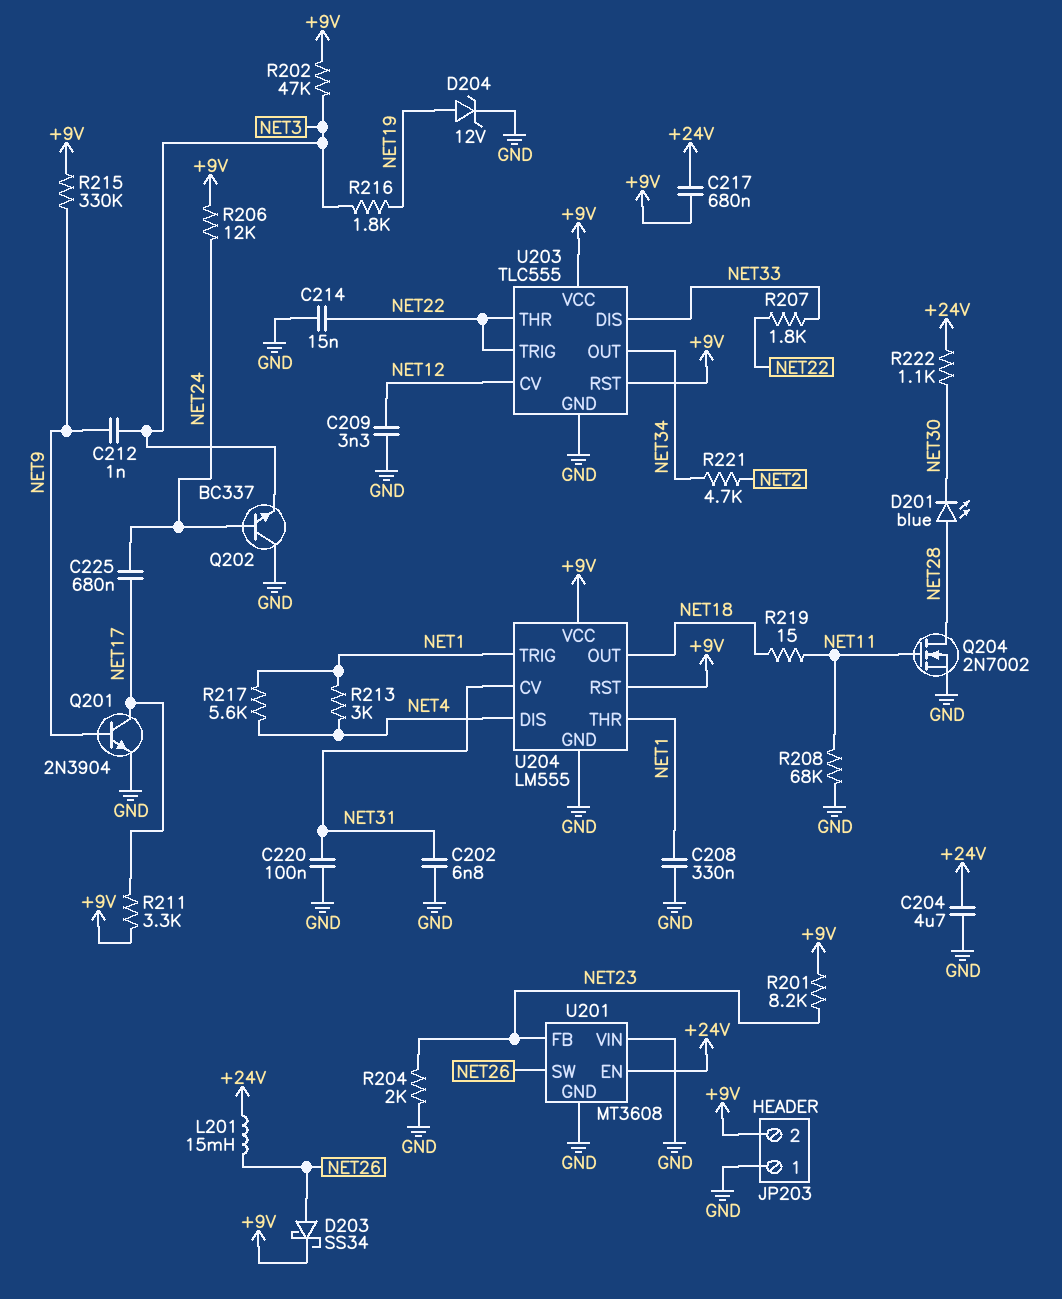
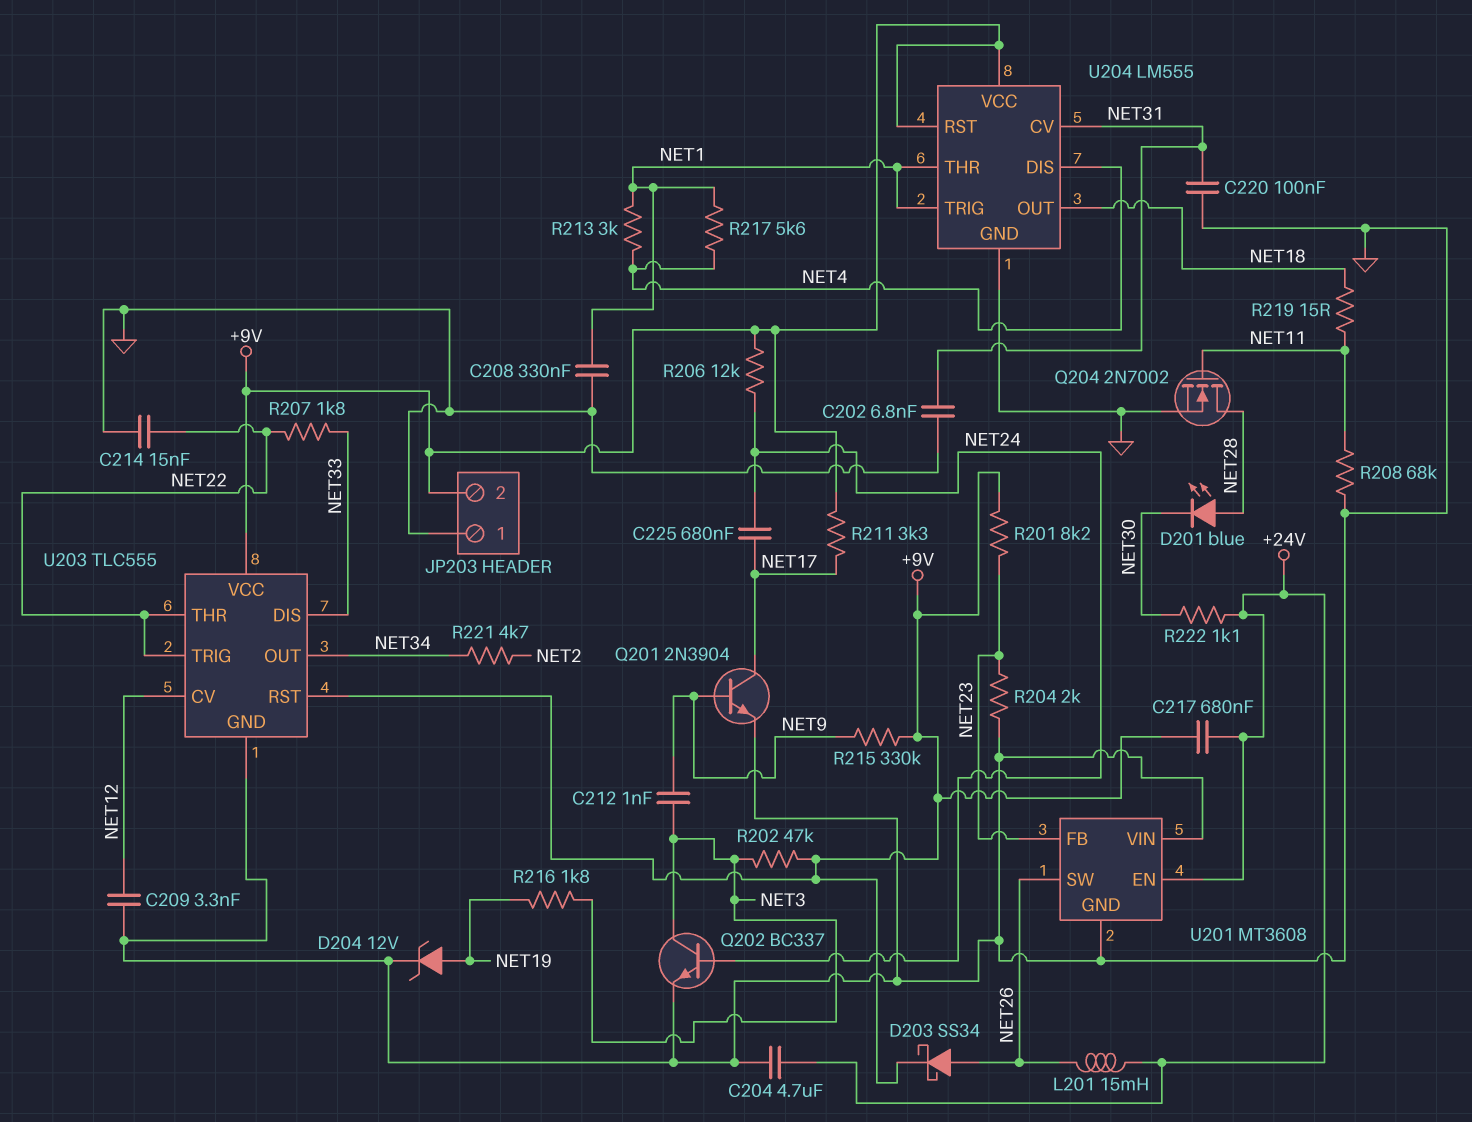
Q202: NPN BC337 (B NET24, C GND, E NET3) -> NPN BC337 (B NET24, C NET3, E GND)

